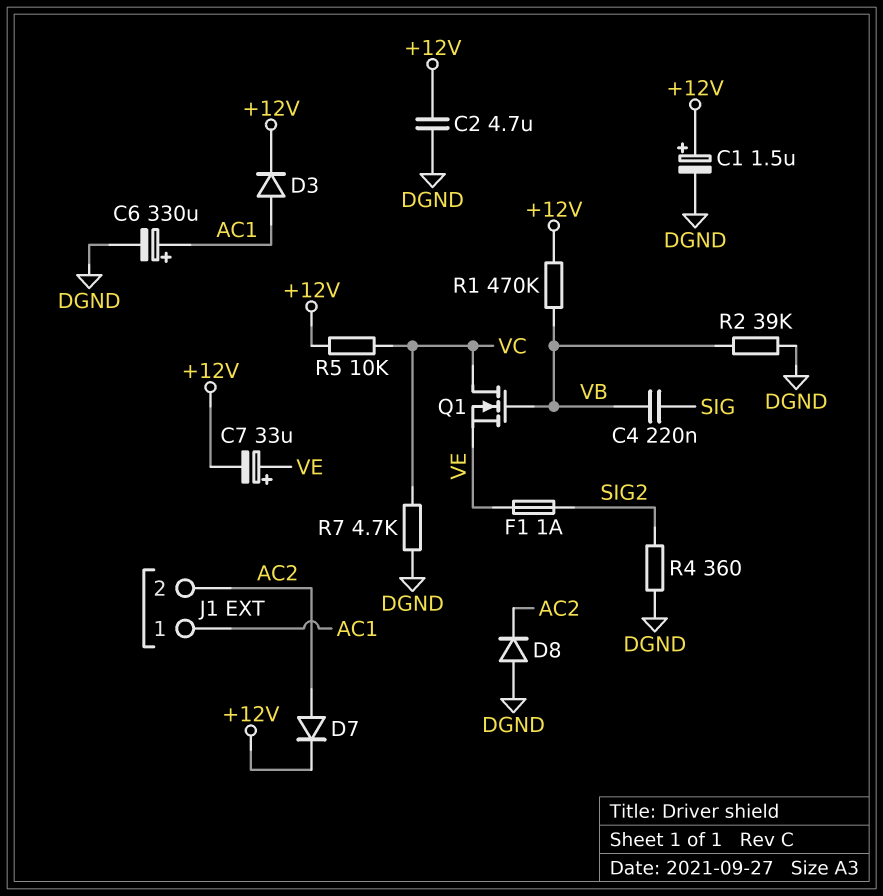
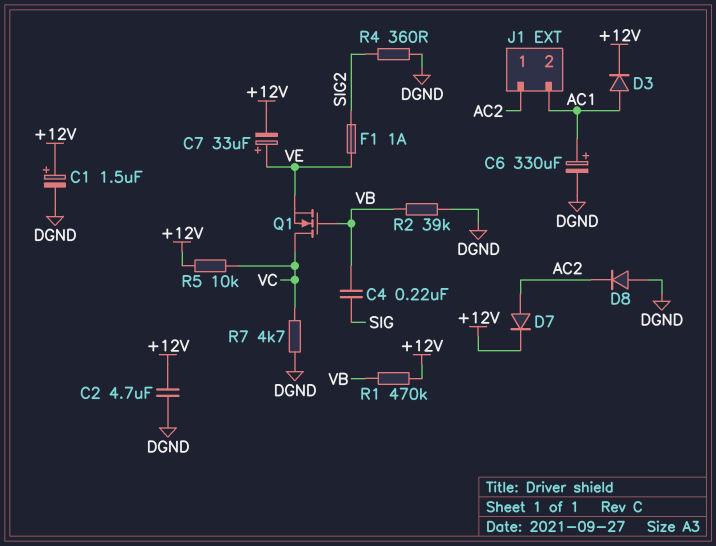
J1 pin 1: AC1 -> AC2
J1 pin 2: AC2 -> AC1

